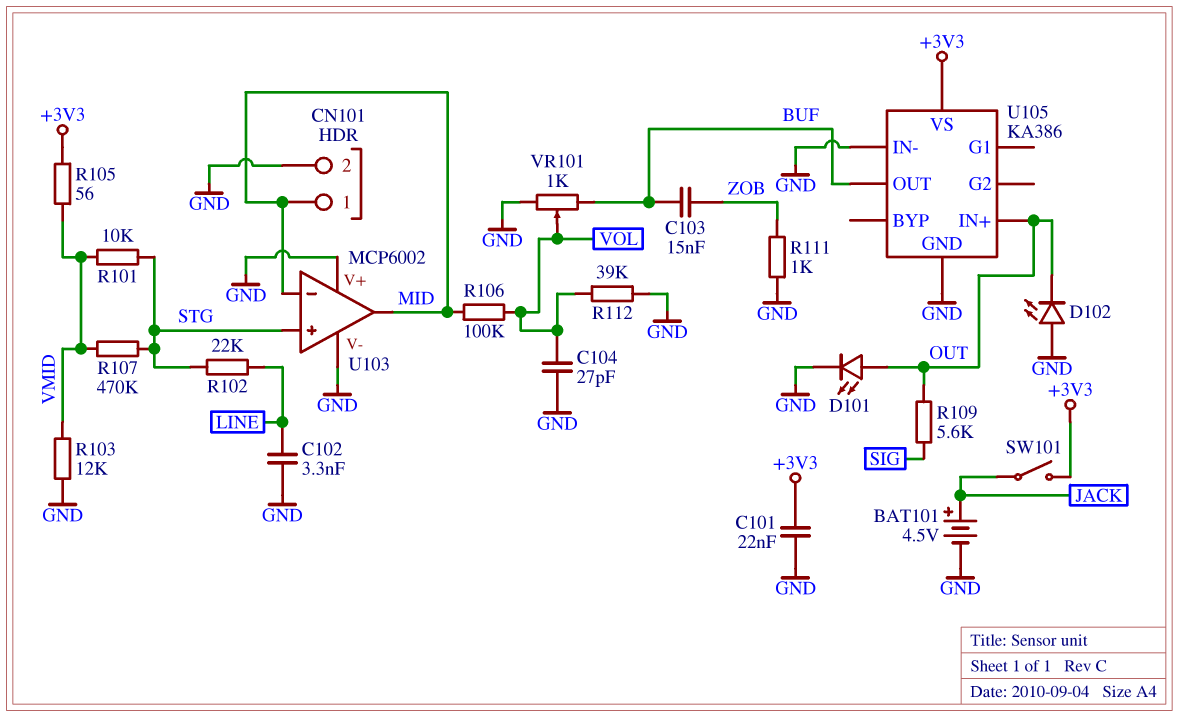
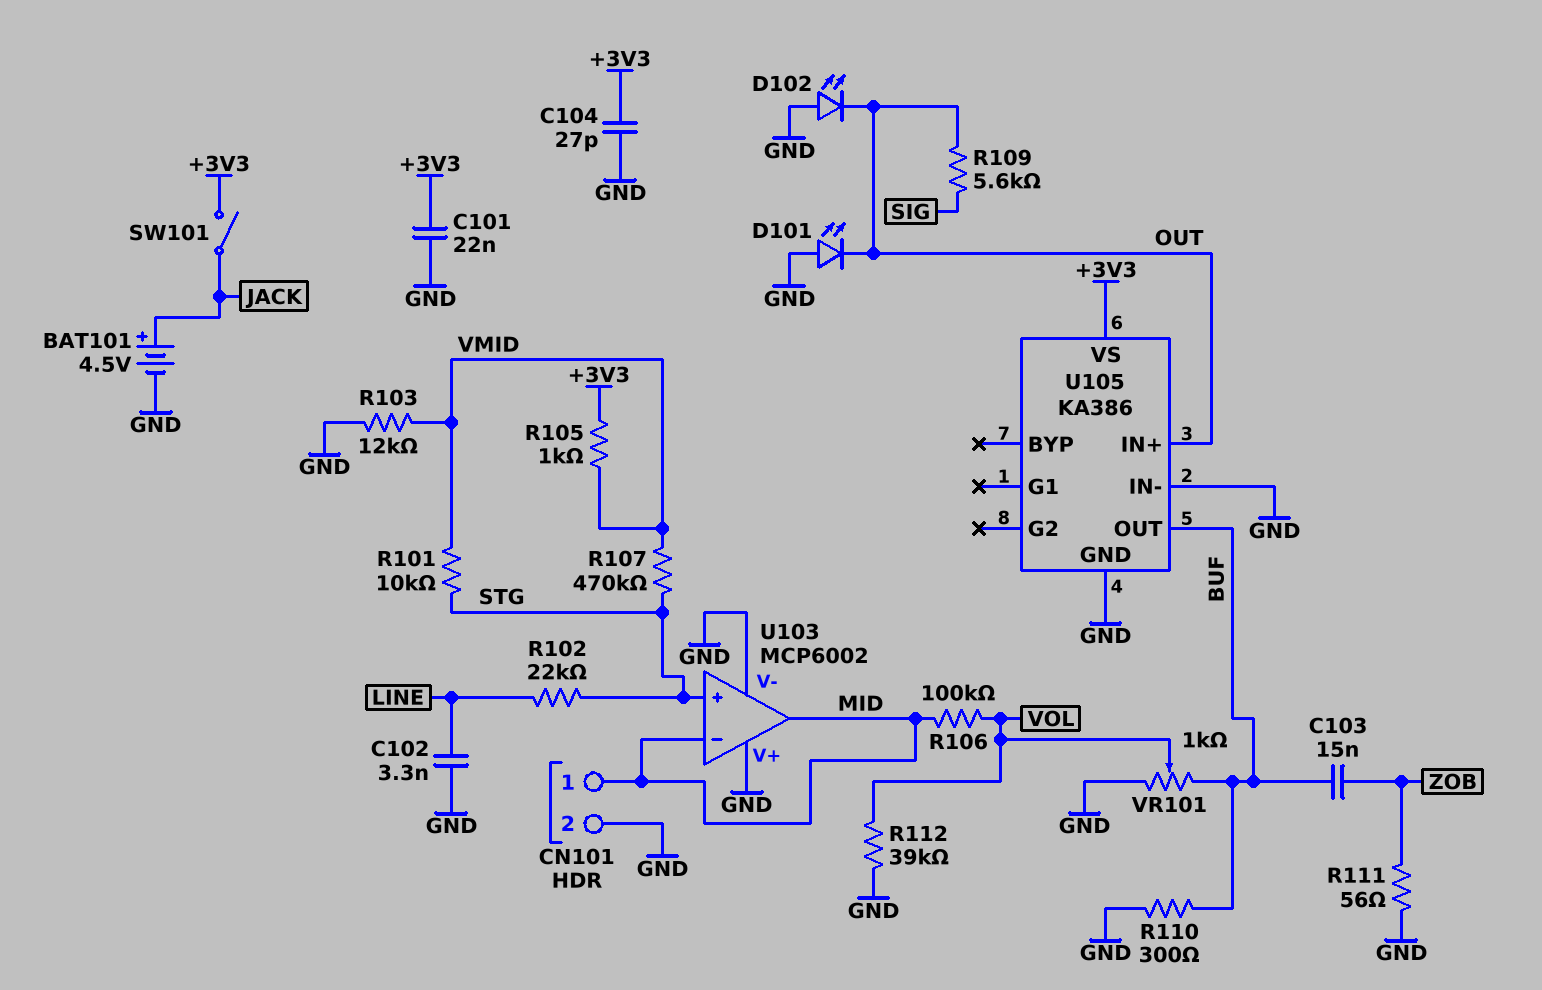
C104: 27pF (GND, VOL) -> 27pF (+3V3, GND)
D101: LED (A OUT, K GND) -> LED (A GND, K OUT)
R105: 56 (+3V3, VMID) -> 1k (+3V3, VMID)
R110: none -> 300 (BUF, GND)
R111: 1k (GND, ZOB) -> 56 (GND, ZOB)

